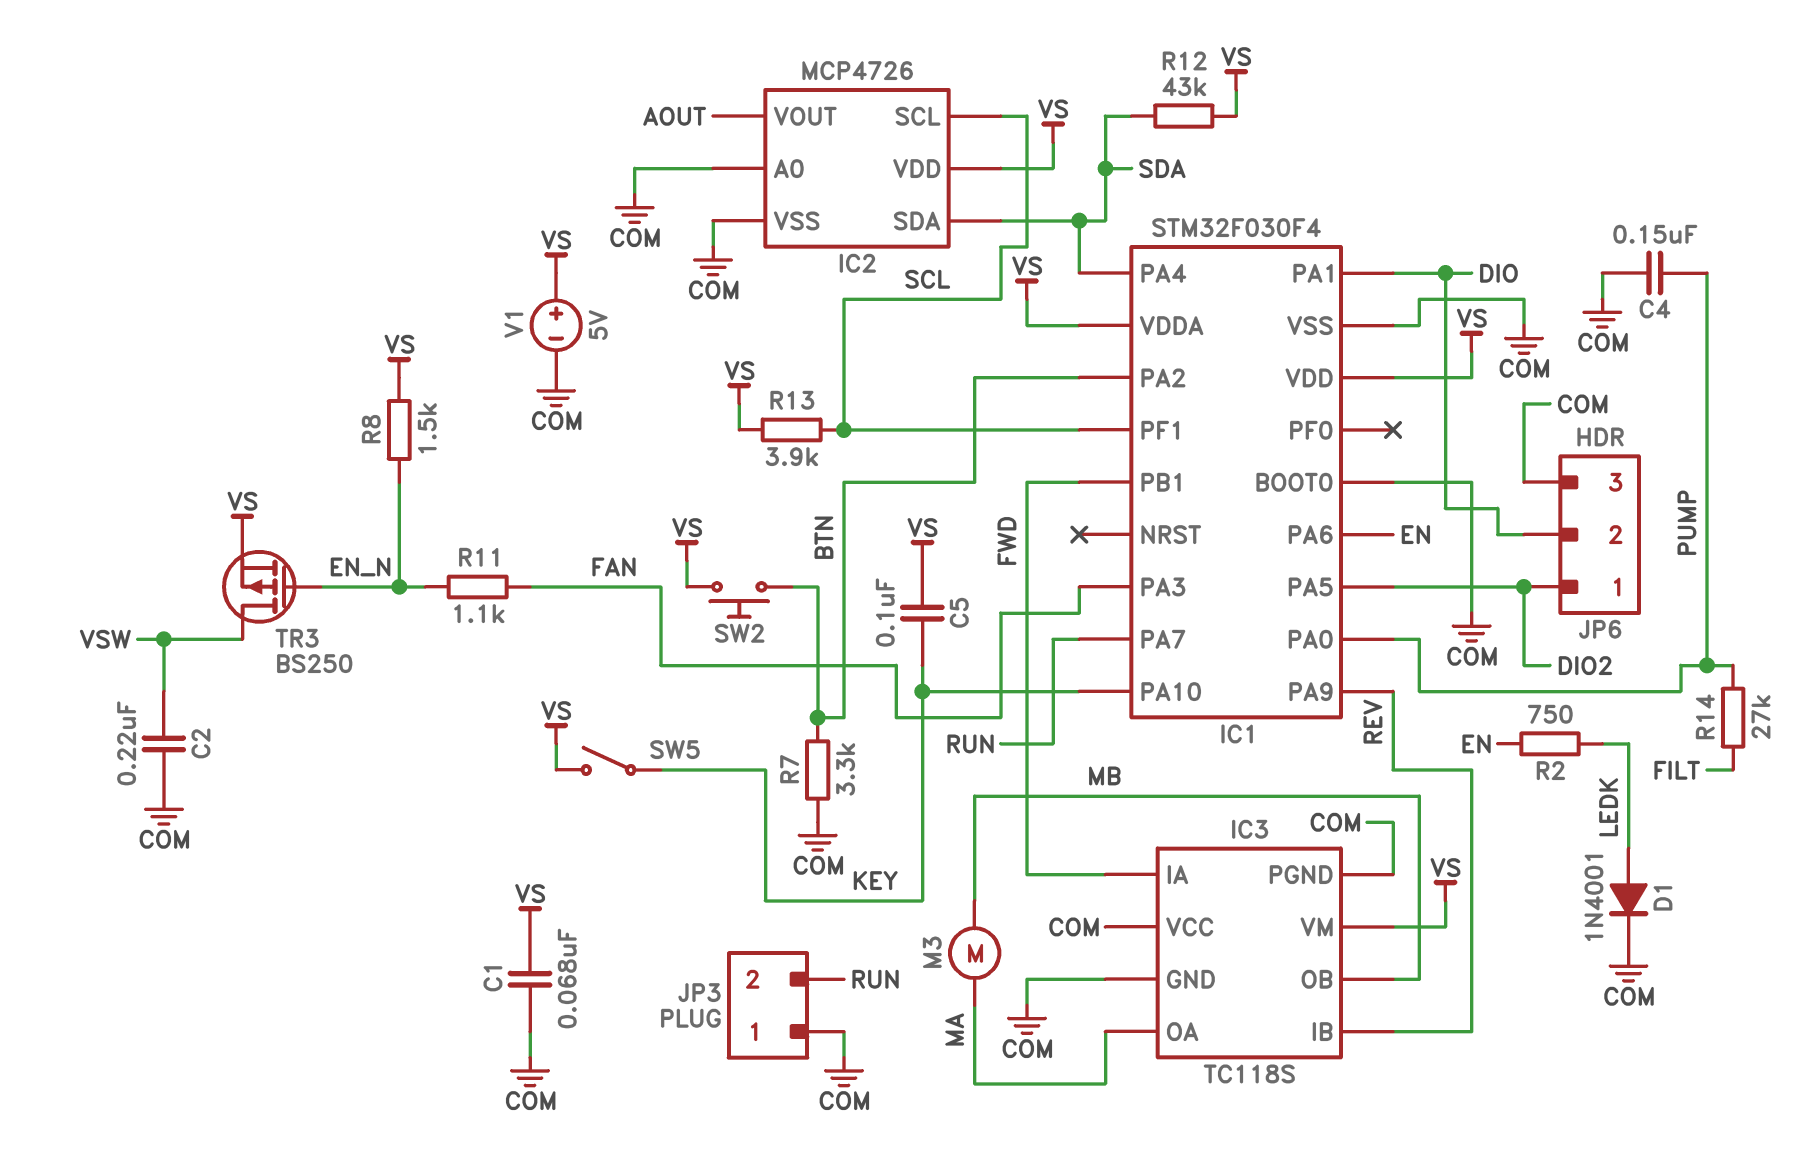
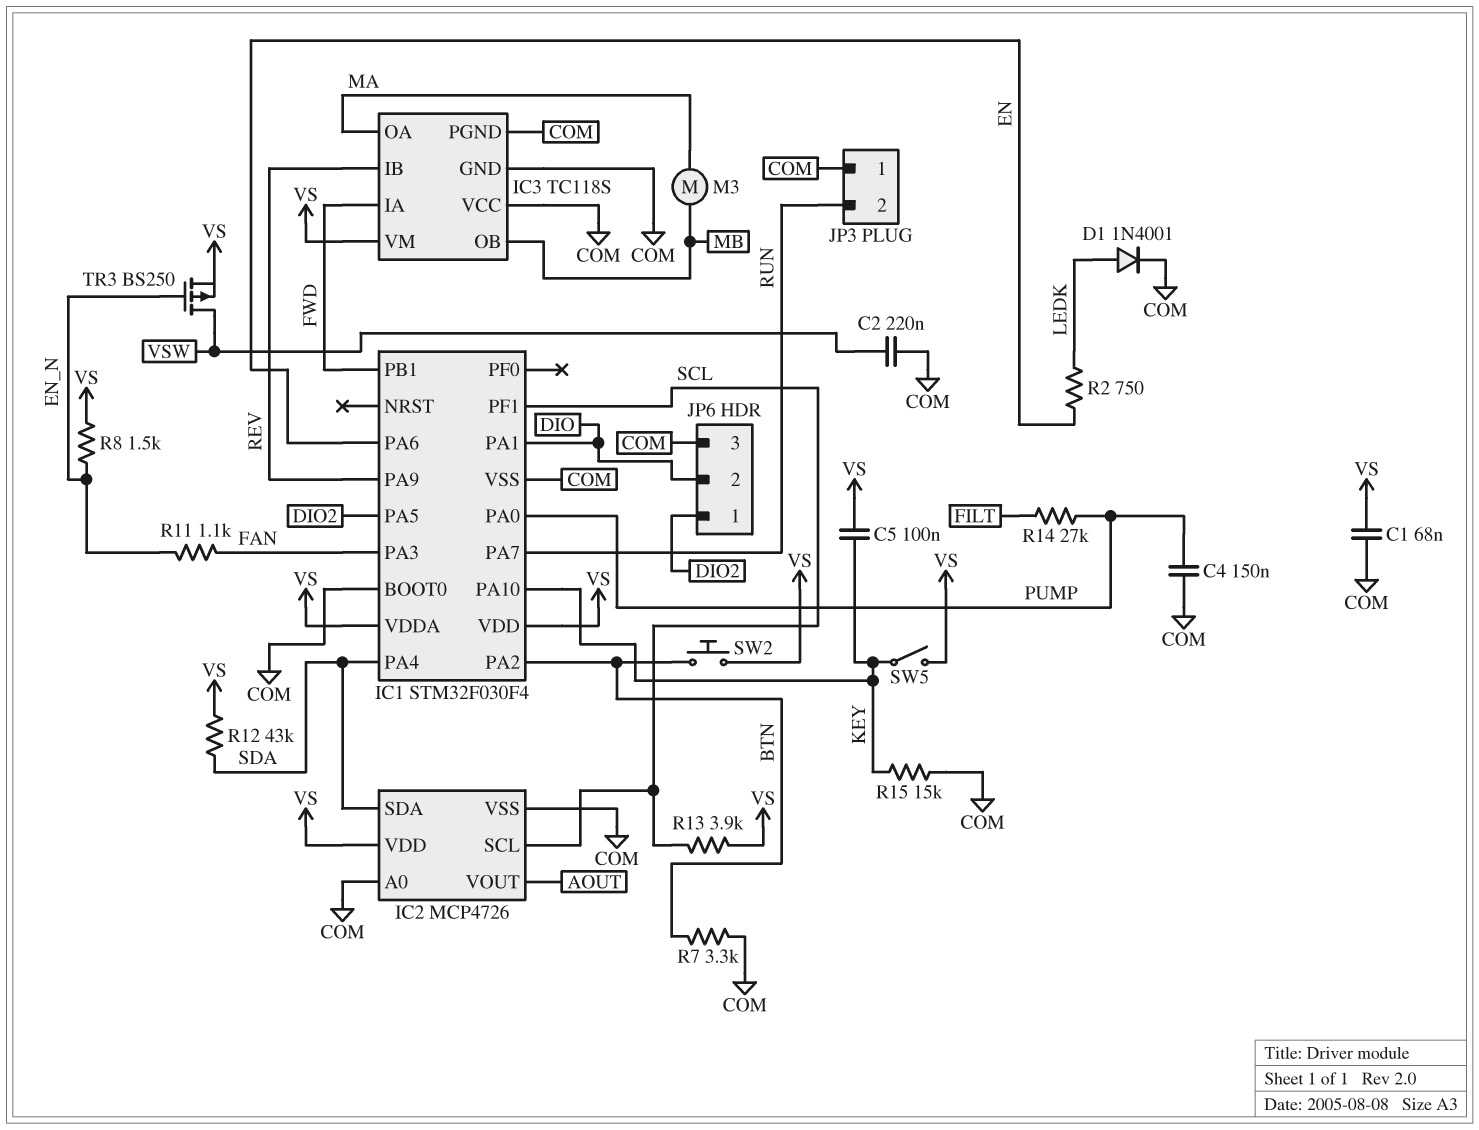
R15: none -> 15k (COM, KEY)
V1: 5V (plus VS, minus COM) -> none

